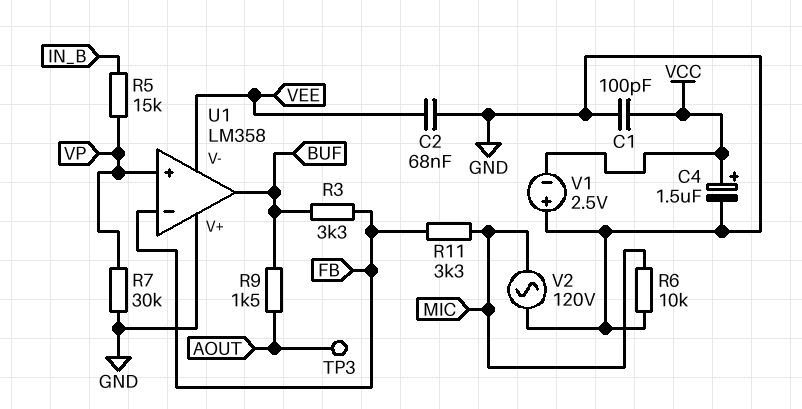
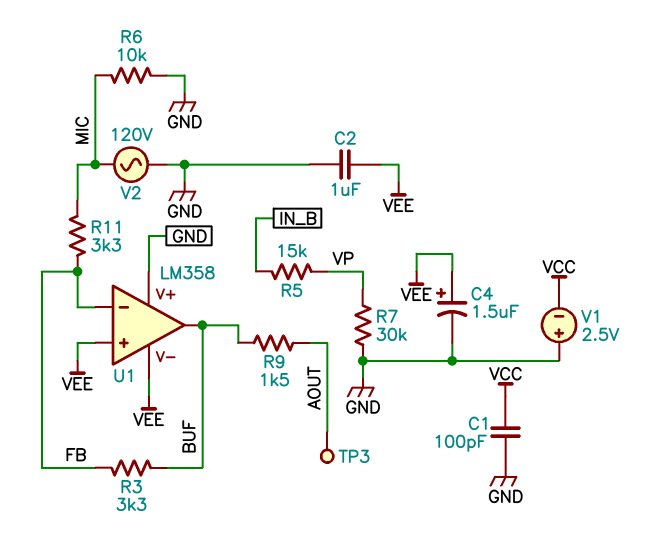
C2: 68nF (GND, VEE) -> 1uF (GND, VEE)
C4: 1.5uF (plus VCC, minus GND) -> 1.5uF (plus VEE, minus GND)
U1 pin in+: VP -> VEE

